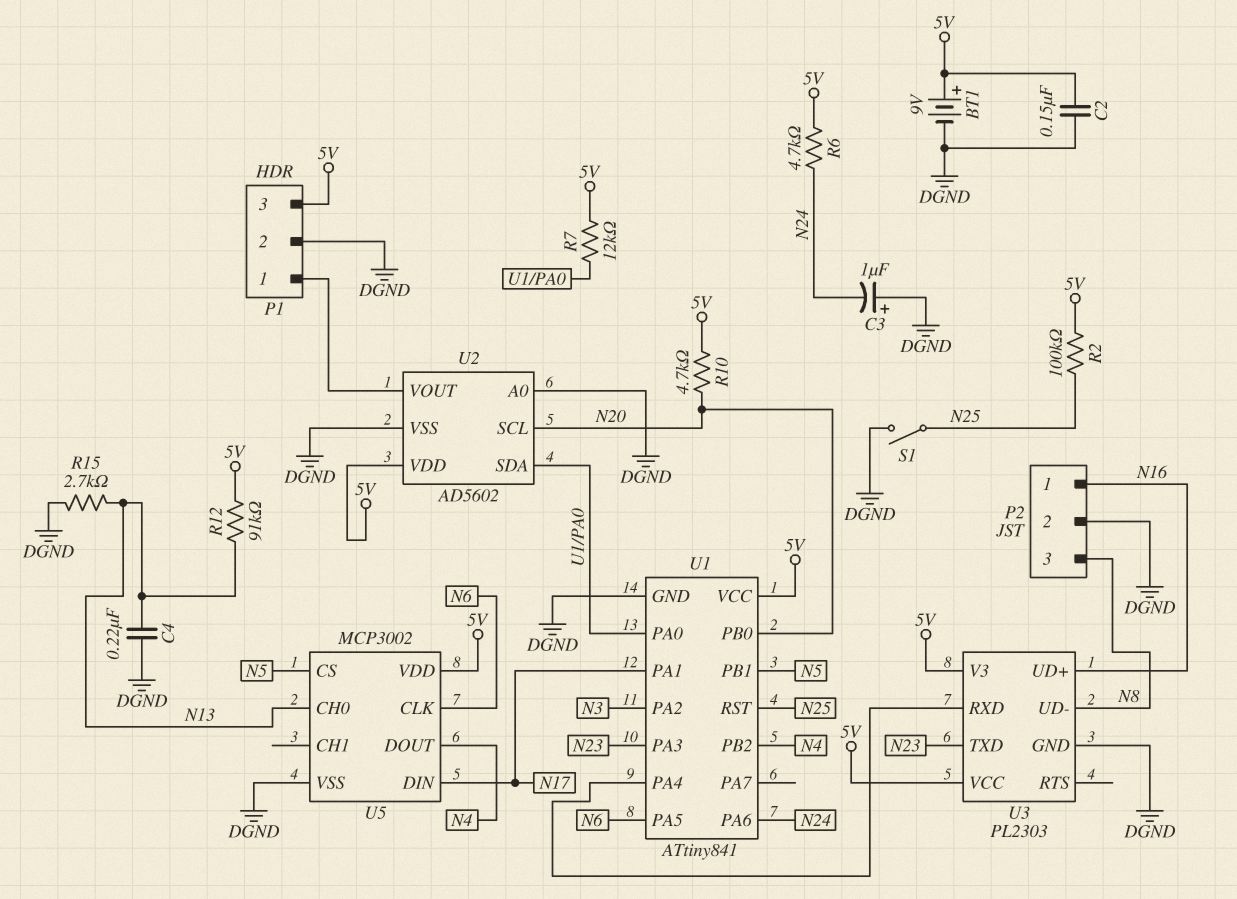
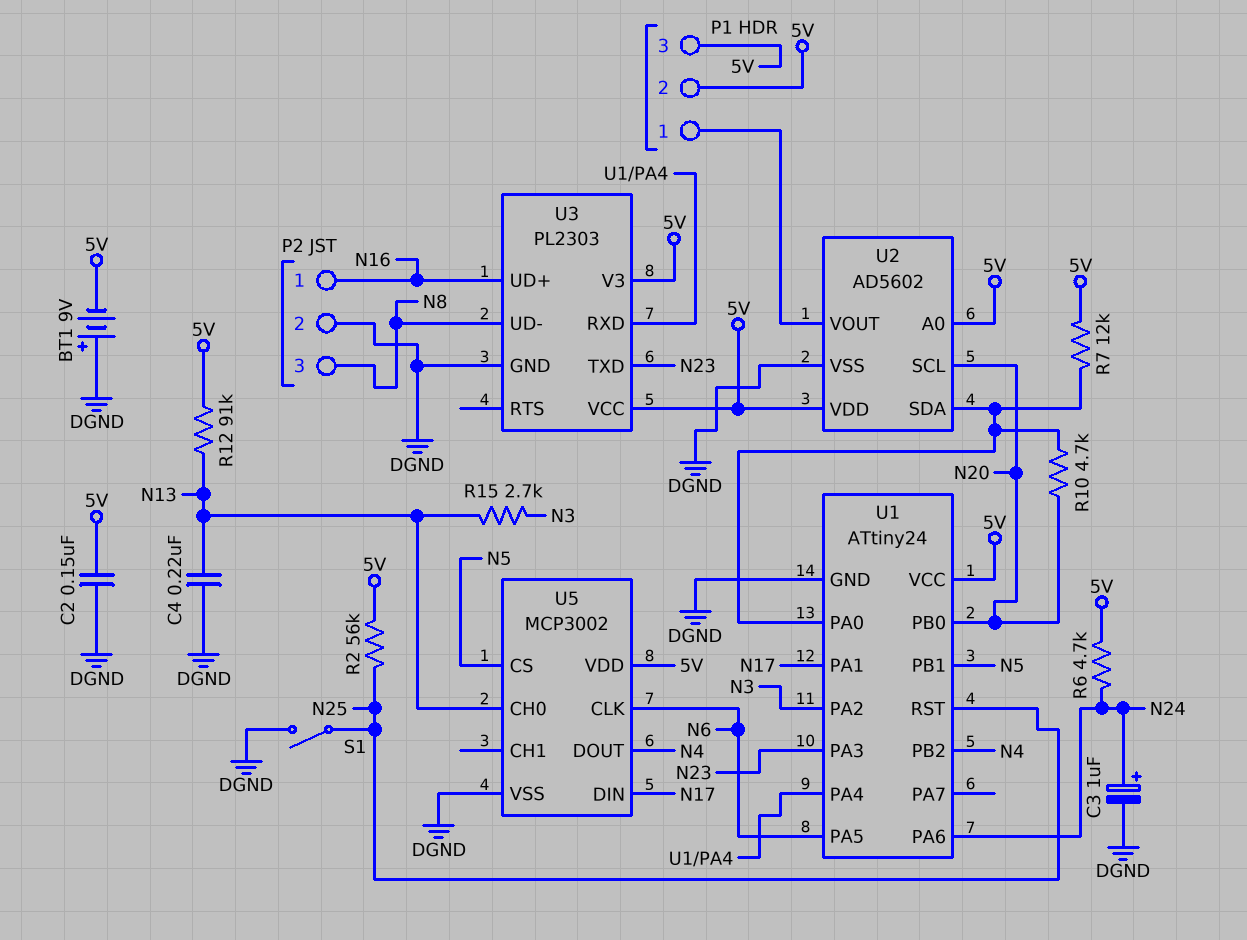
BT1: 9V (plus 5V, minus DGND) -> 9V (plus DGND, minus 5V)
C3: 1uF (plus DGND, minus N24) -> 1uF (plus N24, minus DGND)
P1 pin 2: DGND -> 5V
R2: 100k (5V, N25) -> 56k (5V, N25)
R10: 4.7k (5V, N20) -> 4.7k (N20, U1/PA0)
R15: 2.7k (DGND, N13) -> 2.7k (N3, N13)
U1: ATtiny841 -> ATtiny24
U2 pin A0: DGND -> 5V

